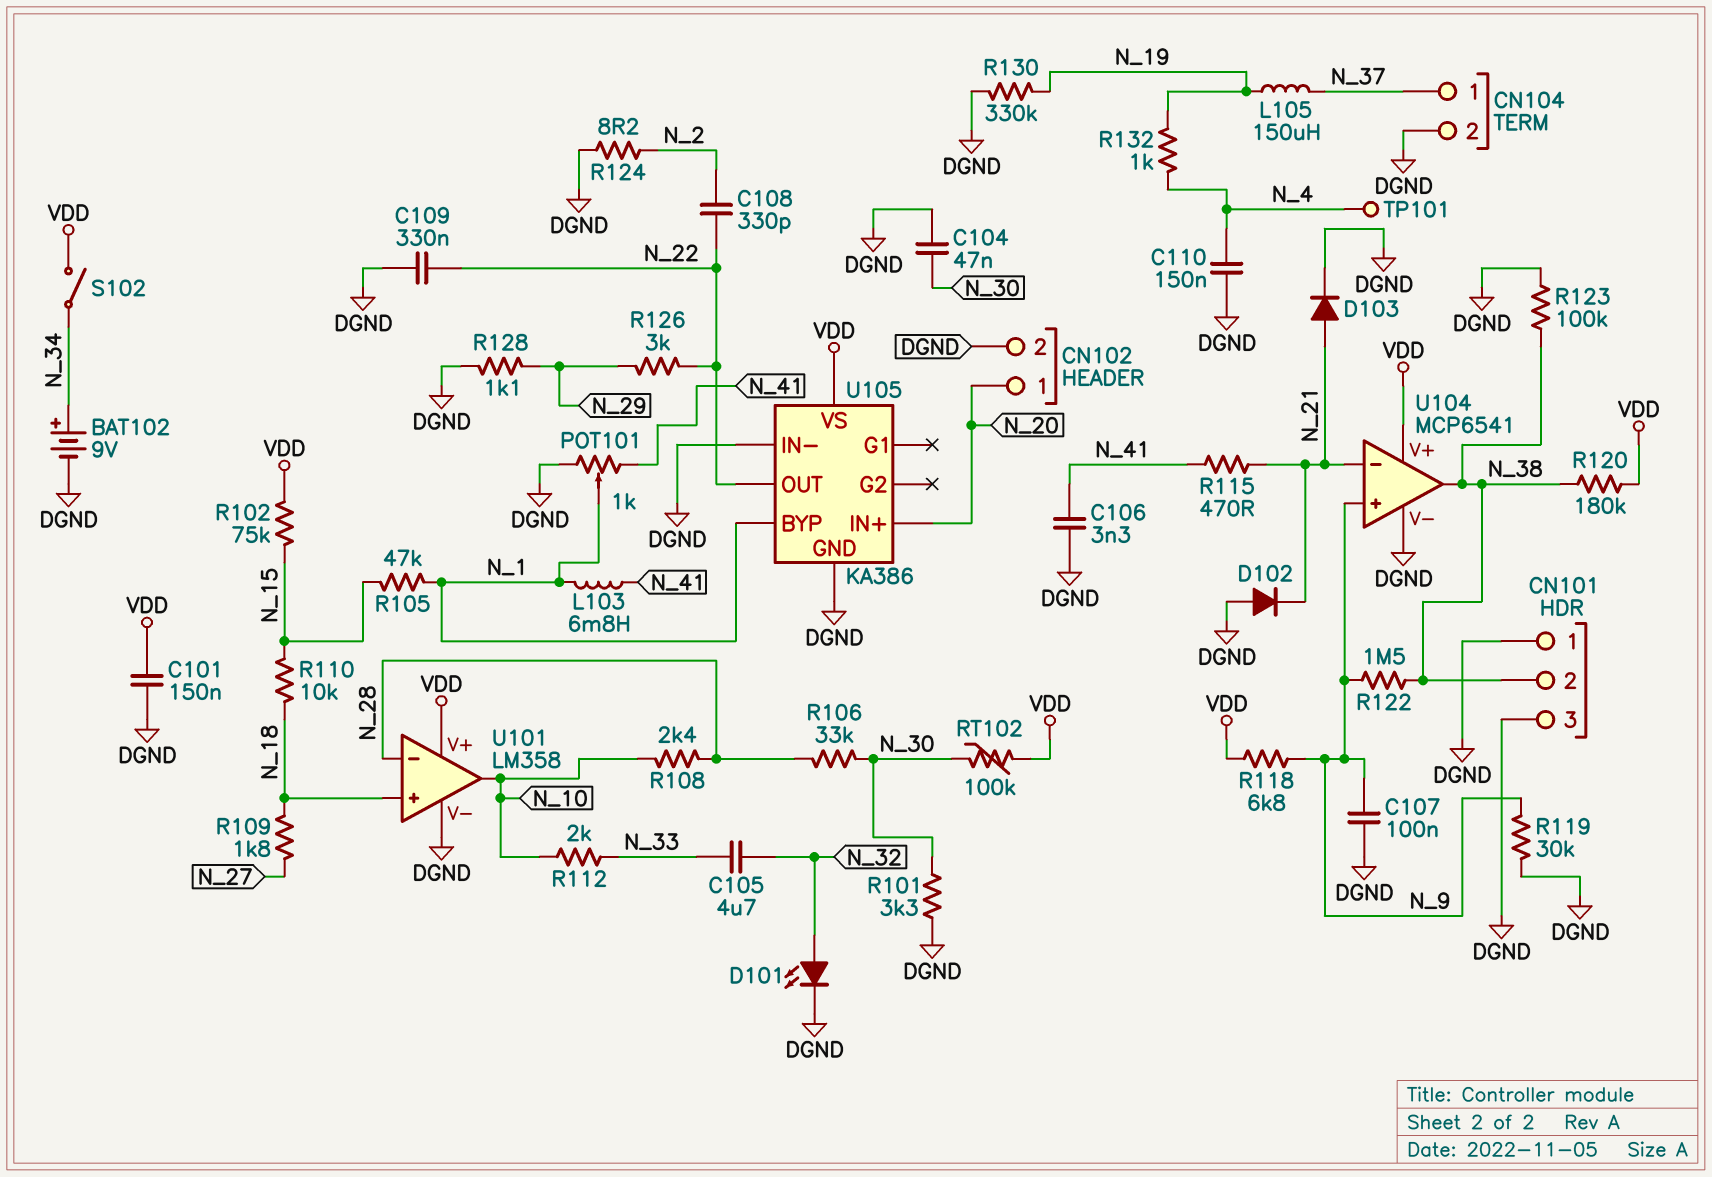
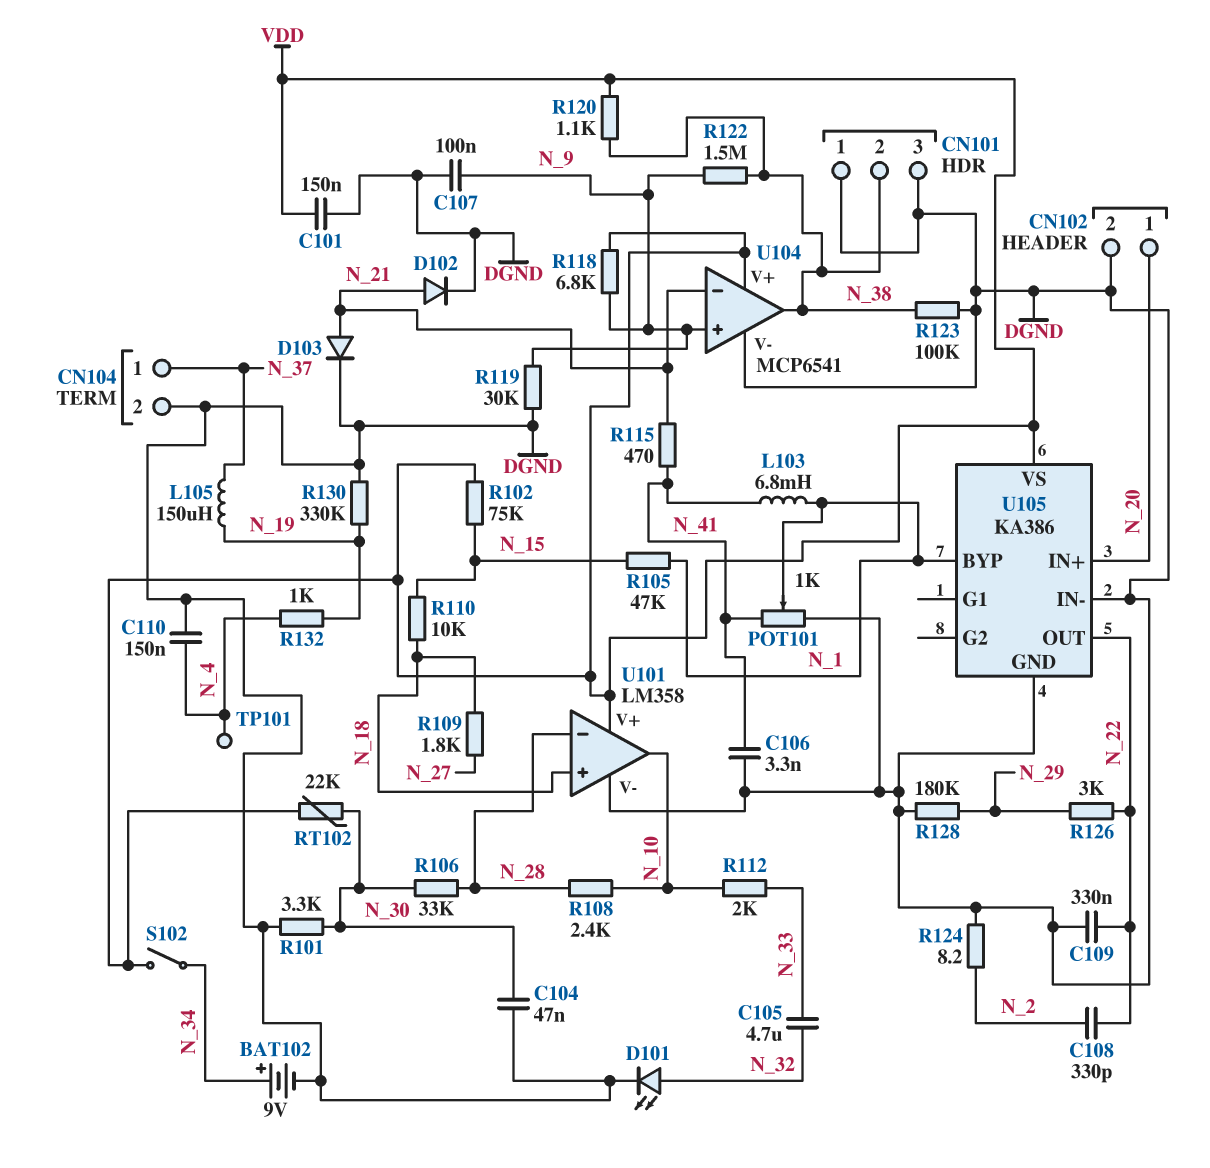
D102: diode (A DGND, K N_21) -> diode (A N_21, K DGND)
R120: 180k (N_38, VDD) -> 1.1k (N_38, VDD)
R128: 1.1k (DGND, N_29) -> 180k (DGND, N_29)
RT102: 100k (N_30, VDD) -> 22k (N_30, VDD)

